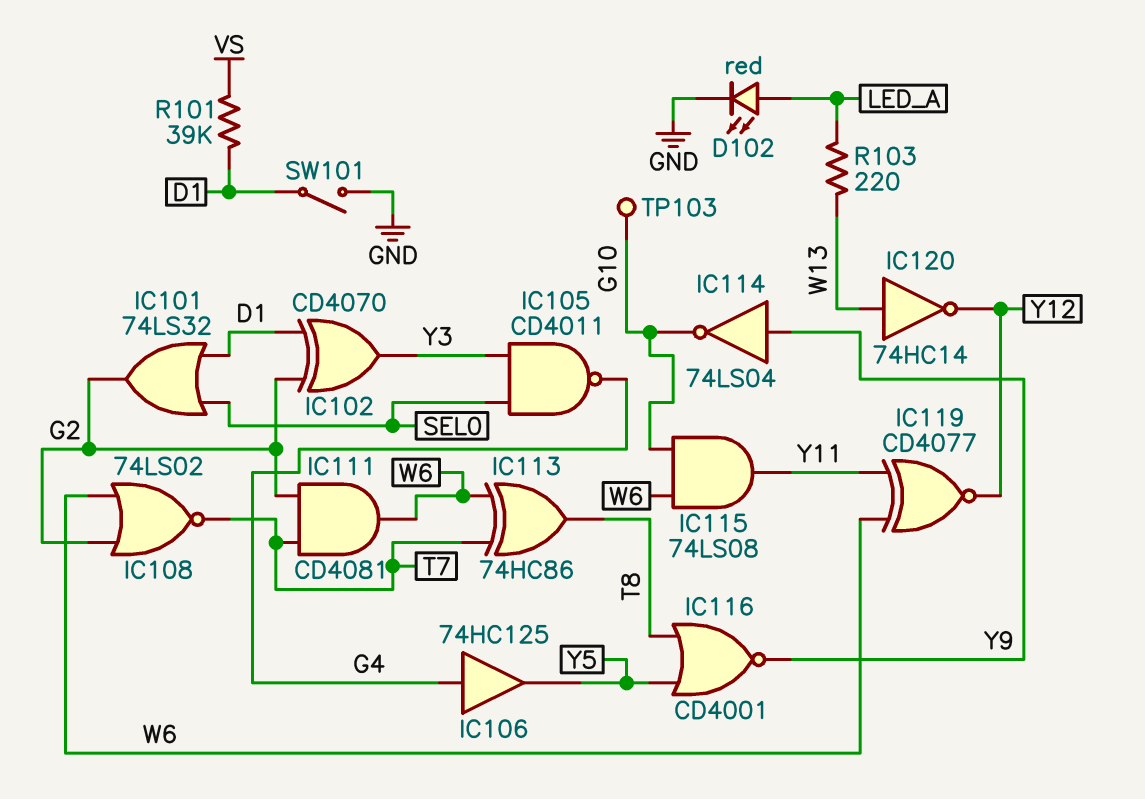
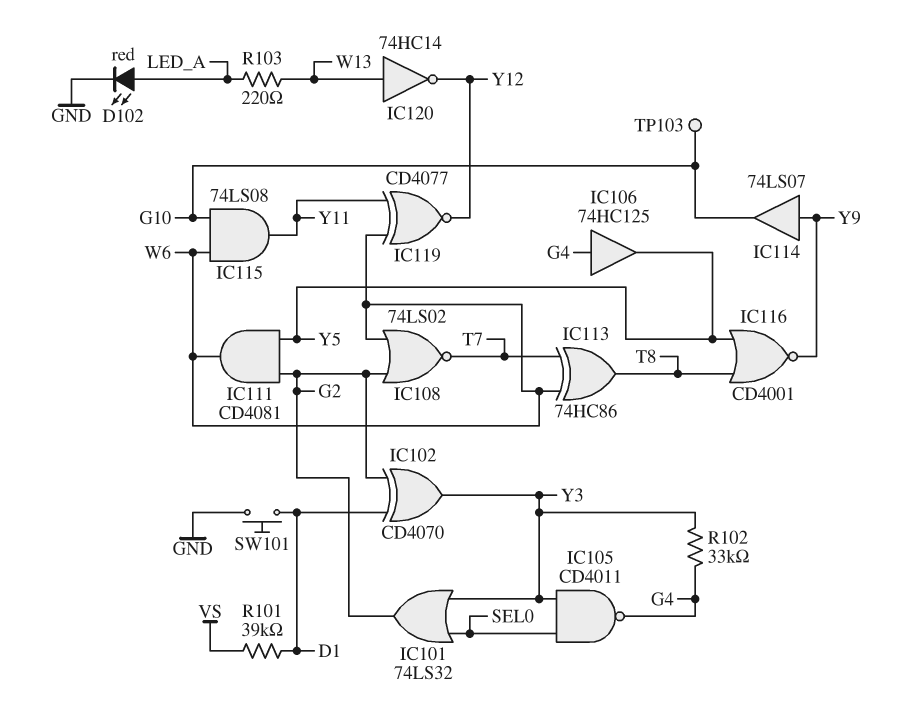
IC101: OR 74LS32 (in D1, in SEL0, out G2) -> OR 74LS32 (in SEL0, in Y3, out G2)
IC111: AND CD4081 (in G2, in T7, out W6) -> AND CD4081 (in G2, in Y5, out W6)
IC114: NOT 74LS04 (in Y9, out G10) -> buffer 74LS07 (in Y9, out G10)
R102: none -> 33k (G4, Y3)
SW101: switch (D1, GND) -> button (D1, GND)

